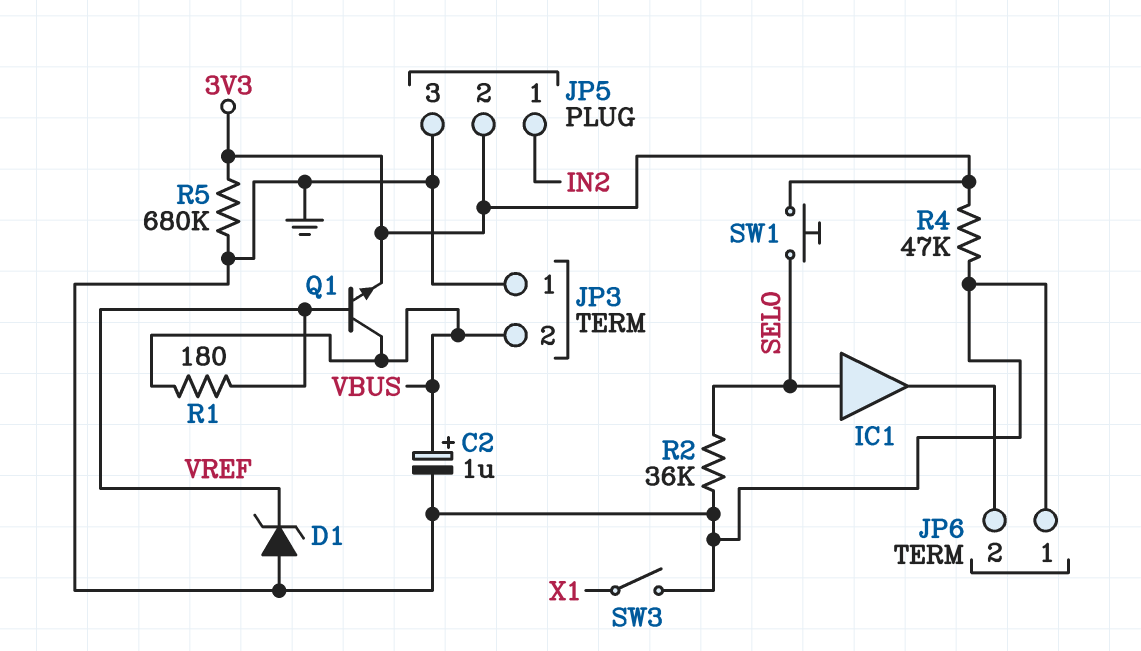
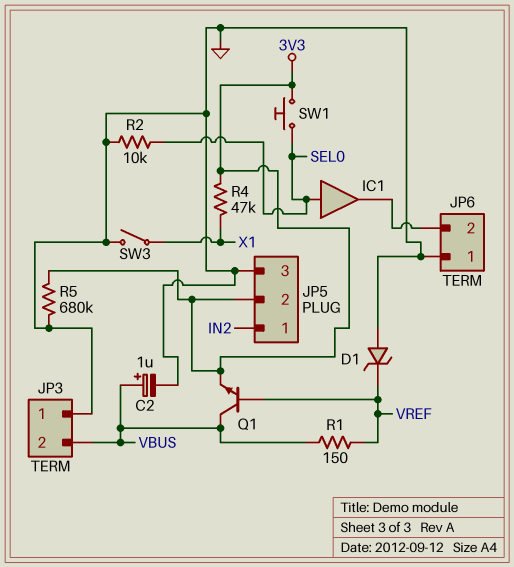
R1: 180 (VBUS, VREF) -> 150 (VBUS, VREF)
R2: 36k (GND, SEL0) -> 10k (GND, SEL0)
R4: 47k (3V3, GND) -> 47k (3V3, X1)

